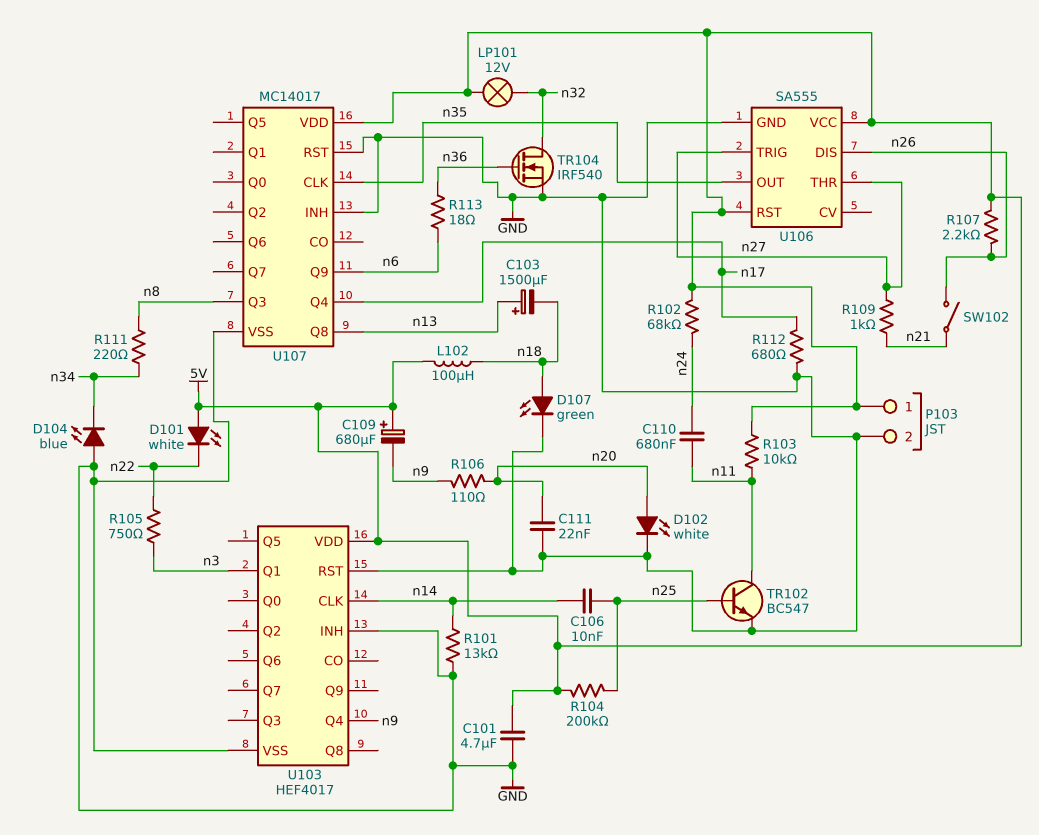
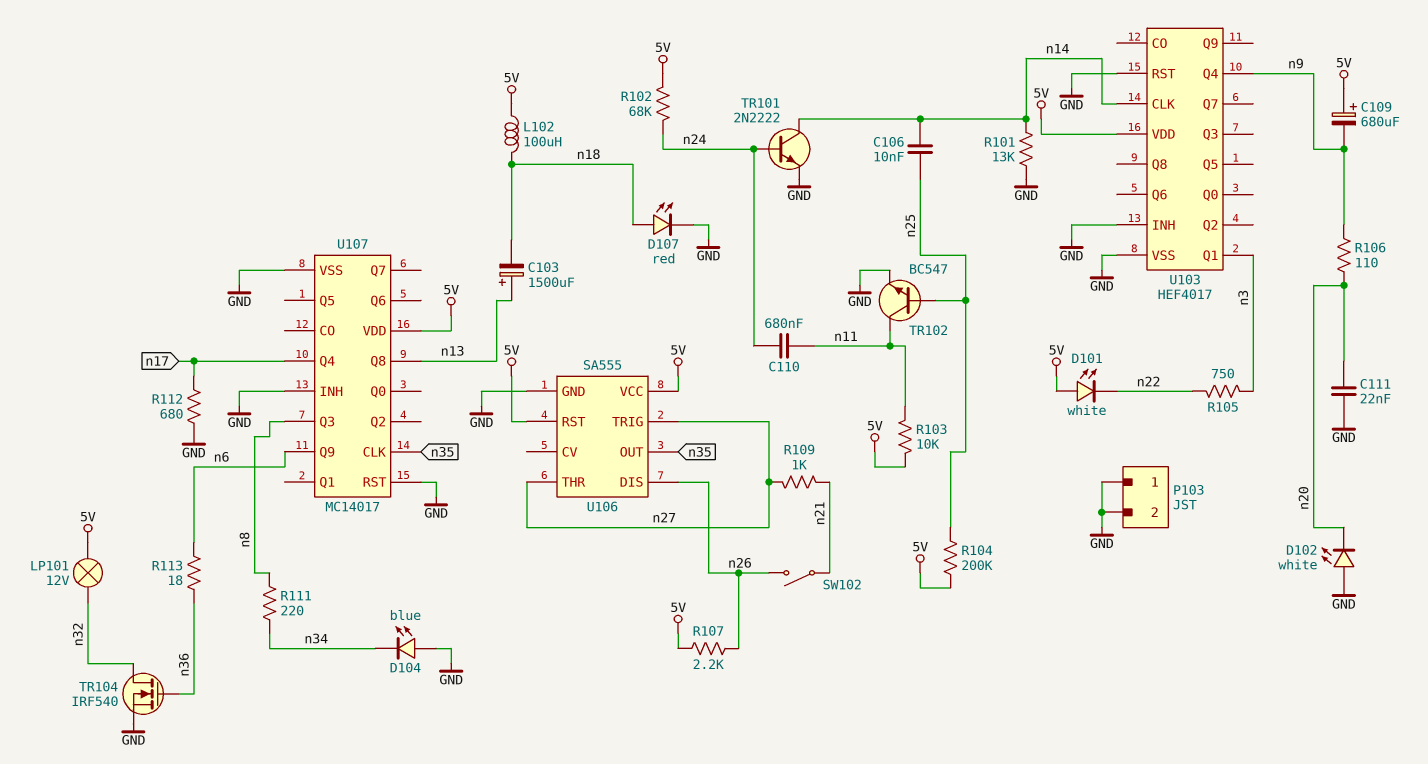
C101: 4.7uF (5V, GND) -> none
D102: LED white (A n20, K GND) -> LED white (A GND, K n20)
D107: LED green (A n18, K GND) -> LED red (A n18, K GND)
P103 pin 1: 5V -> GND
TR101: none -> NPN 2N2222 (B n24, C n14, E GND)

